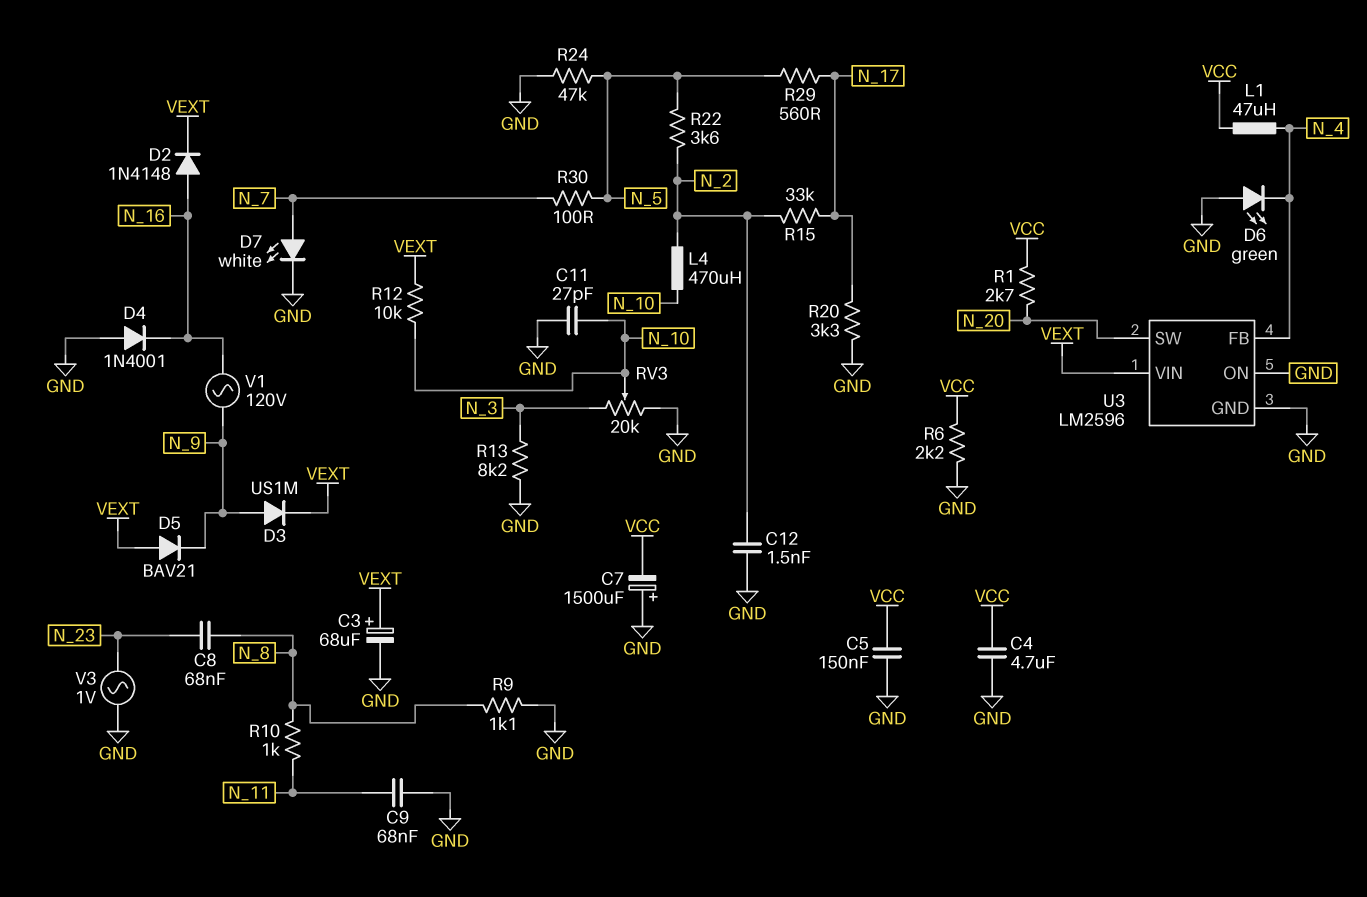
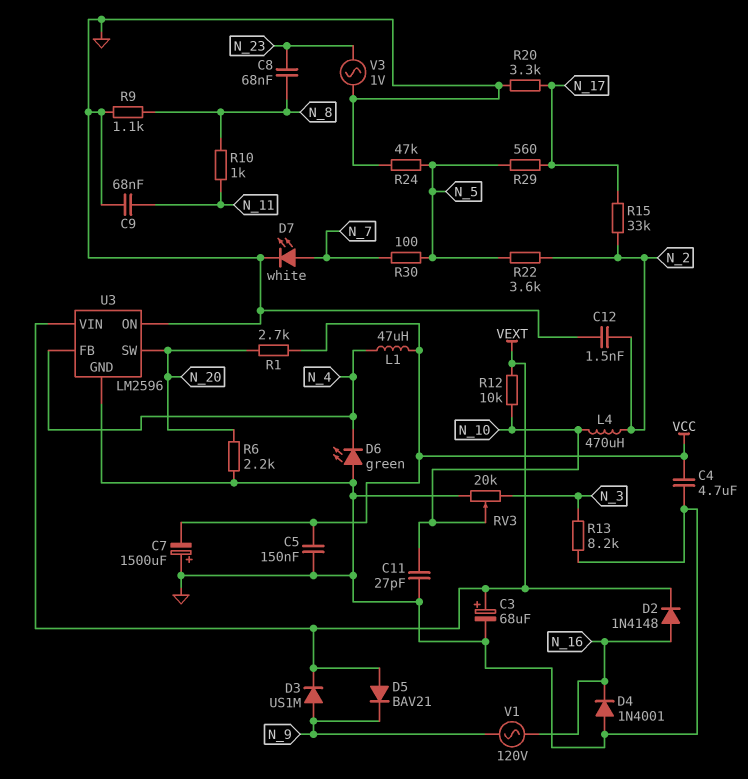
R6: 2.2k (GND, VCC) -> 2.2k (GND, N_20)

